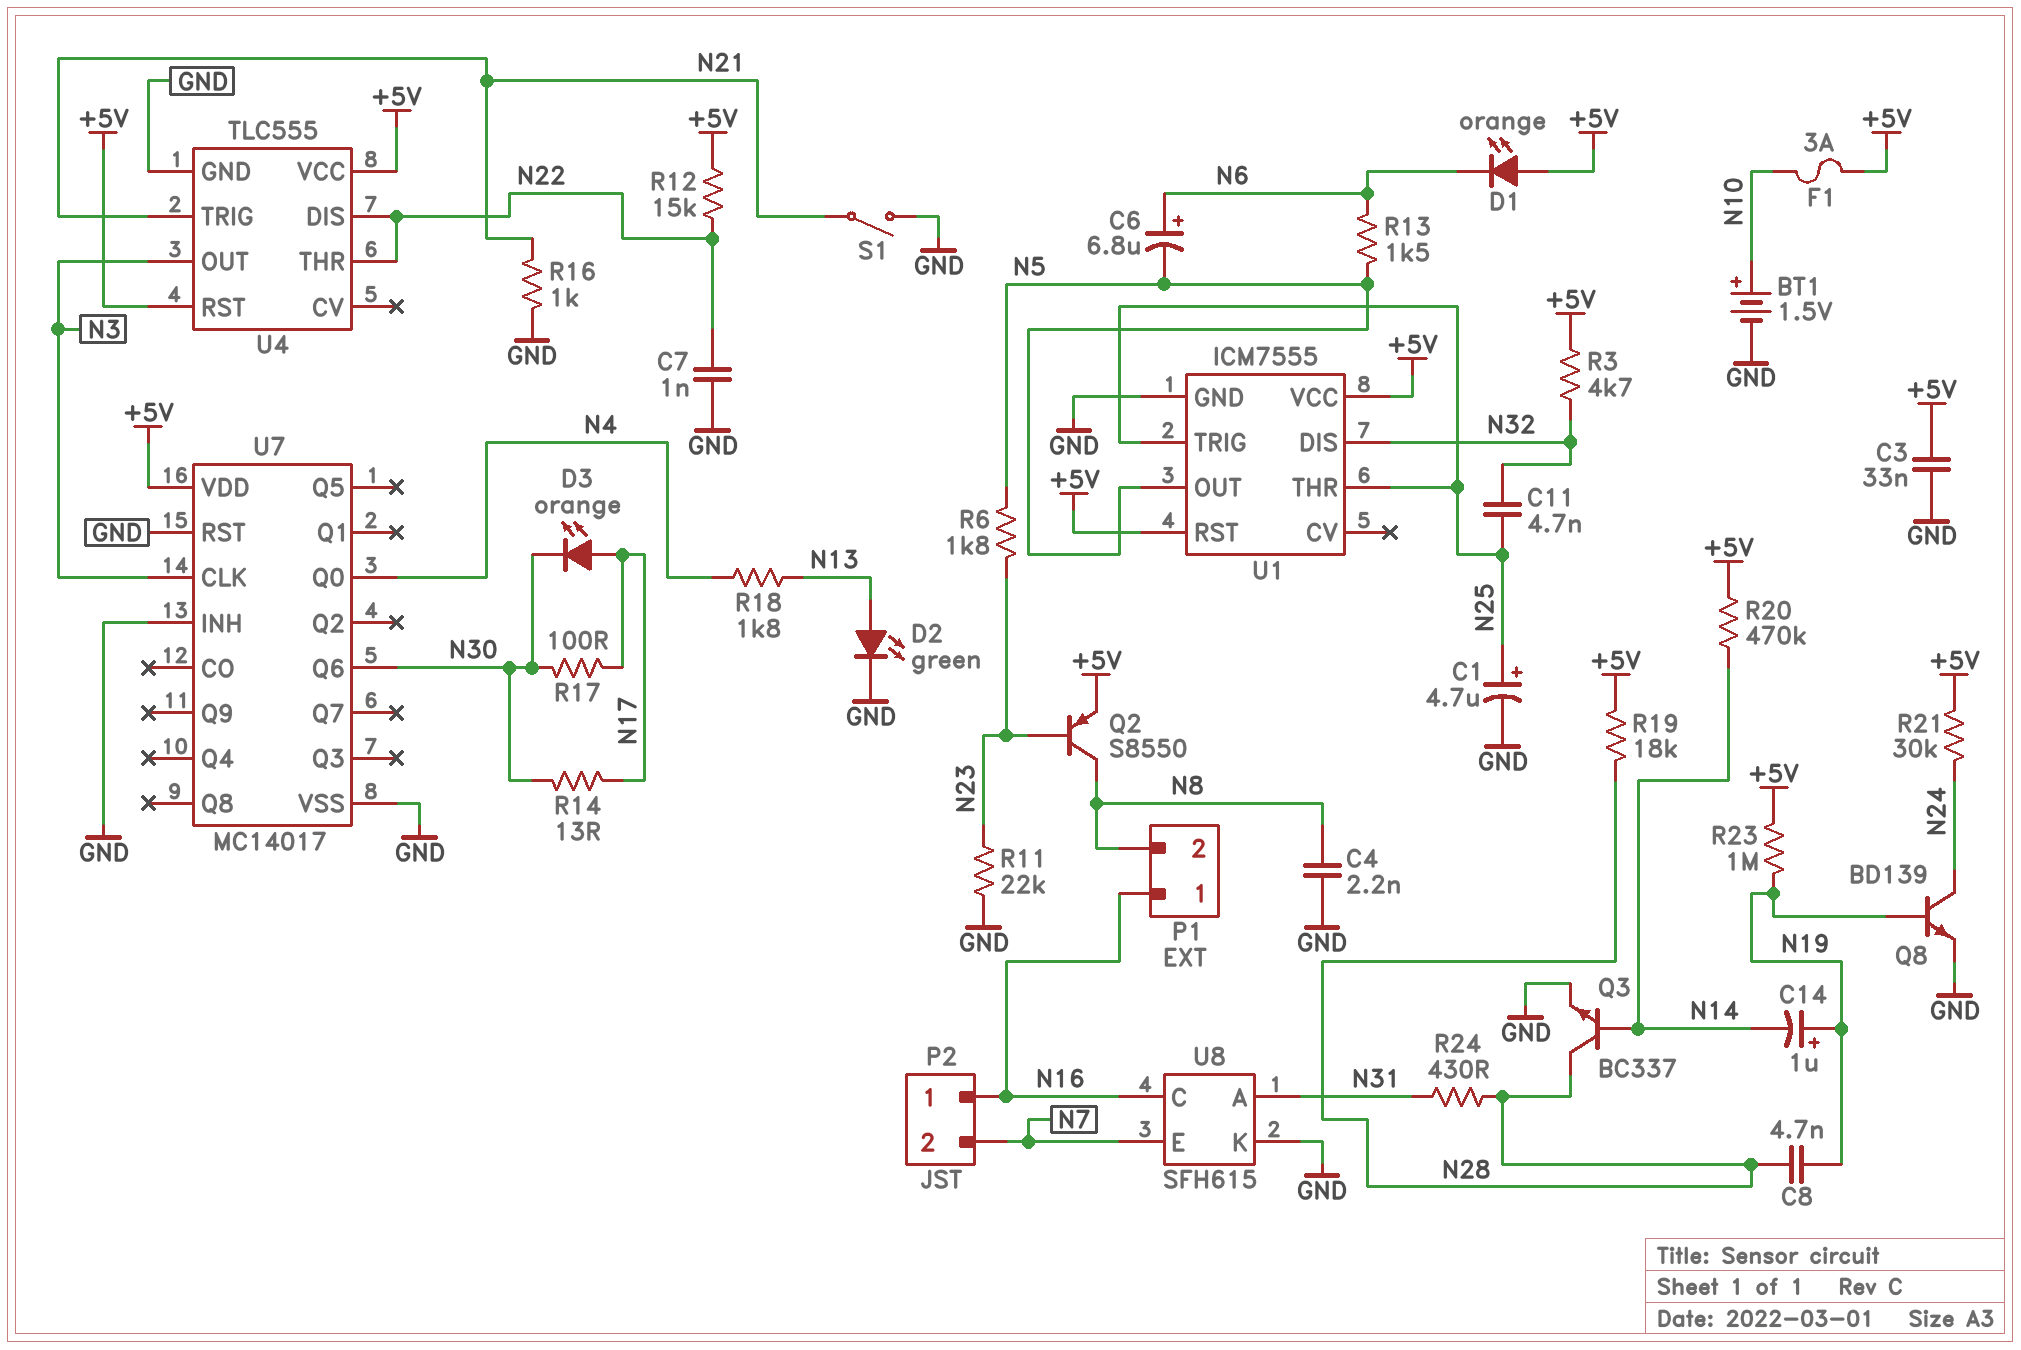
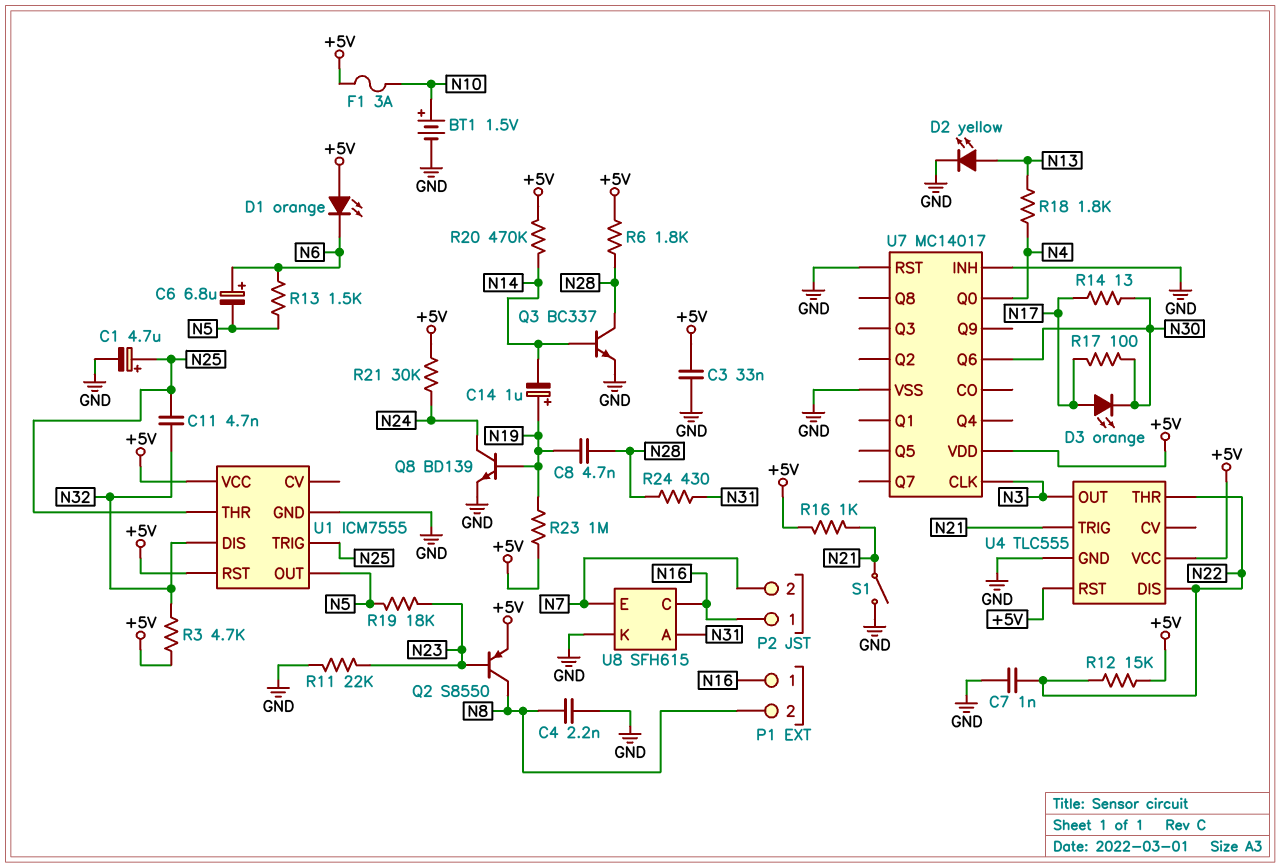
D2: LED green (A N13, K GND) -> LED yellow (A N13, K GND)
R6: 1.8k (N5, N23) -> 1.8k (+5V, N28)
R16: 1k (GND, N21) -> 1k (+5V, N21)
R19: 18k (+5V, N28) -> 18k (N5, N23)

